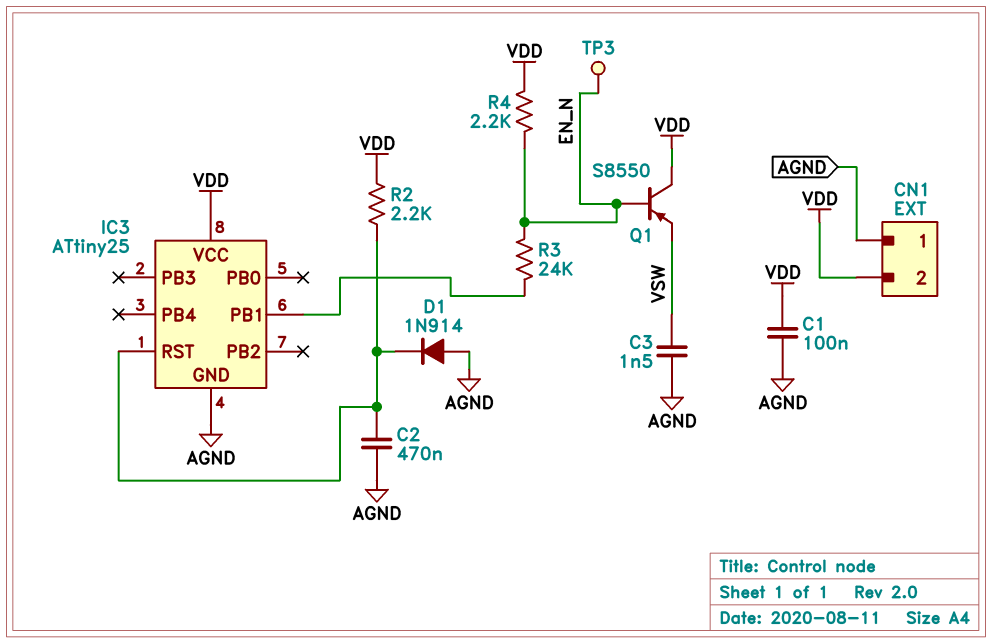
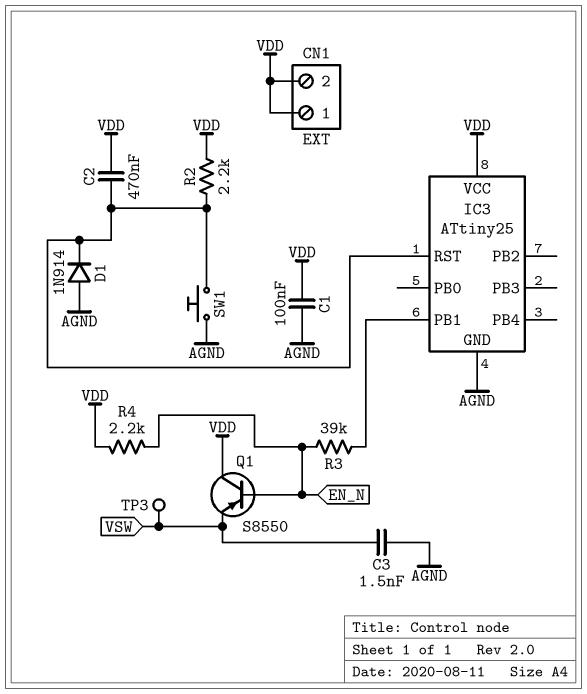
C2: 470nF (AGND, IC3/RST) -> 470nF (IC3/RST, VDD)
CN1 pin 1: AGND -> VDD
R3: 24k (EN_N, IC3/PB1) -> 39k (EN_N, IC3/PB1)
SW1: none -> button (AGND, IC3/RST)
TP3: test point (EN_N) -> test point (VSW)

